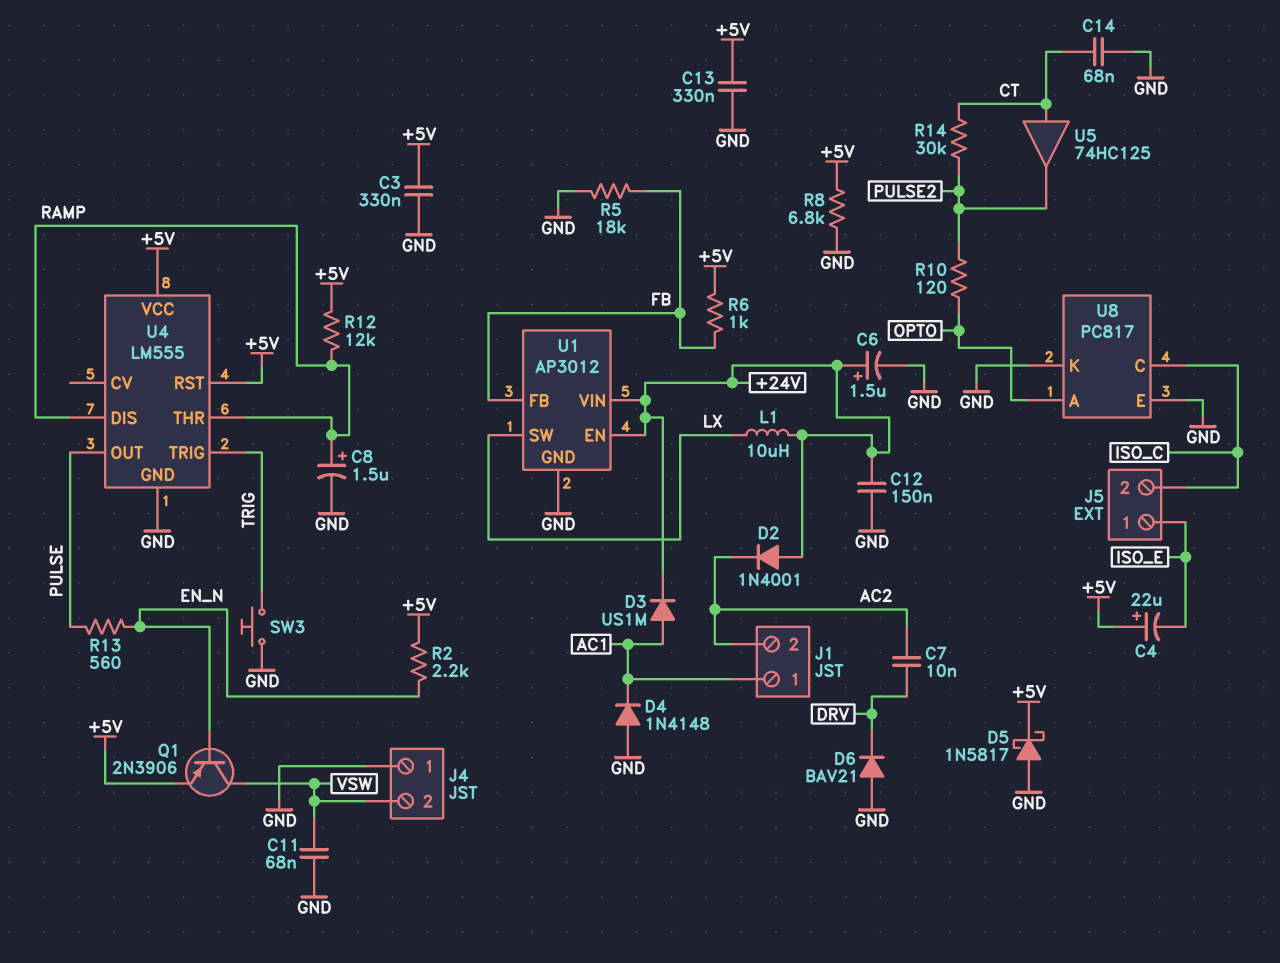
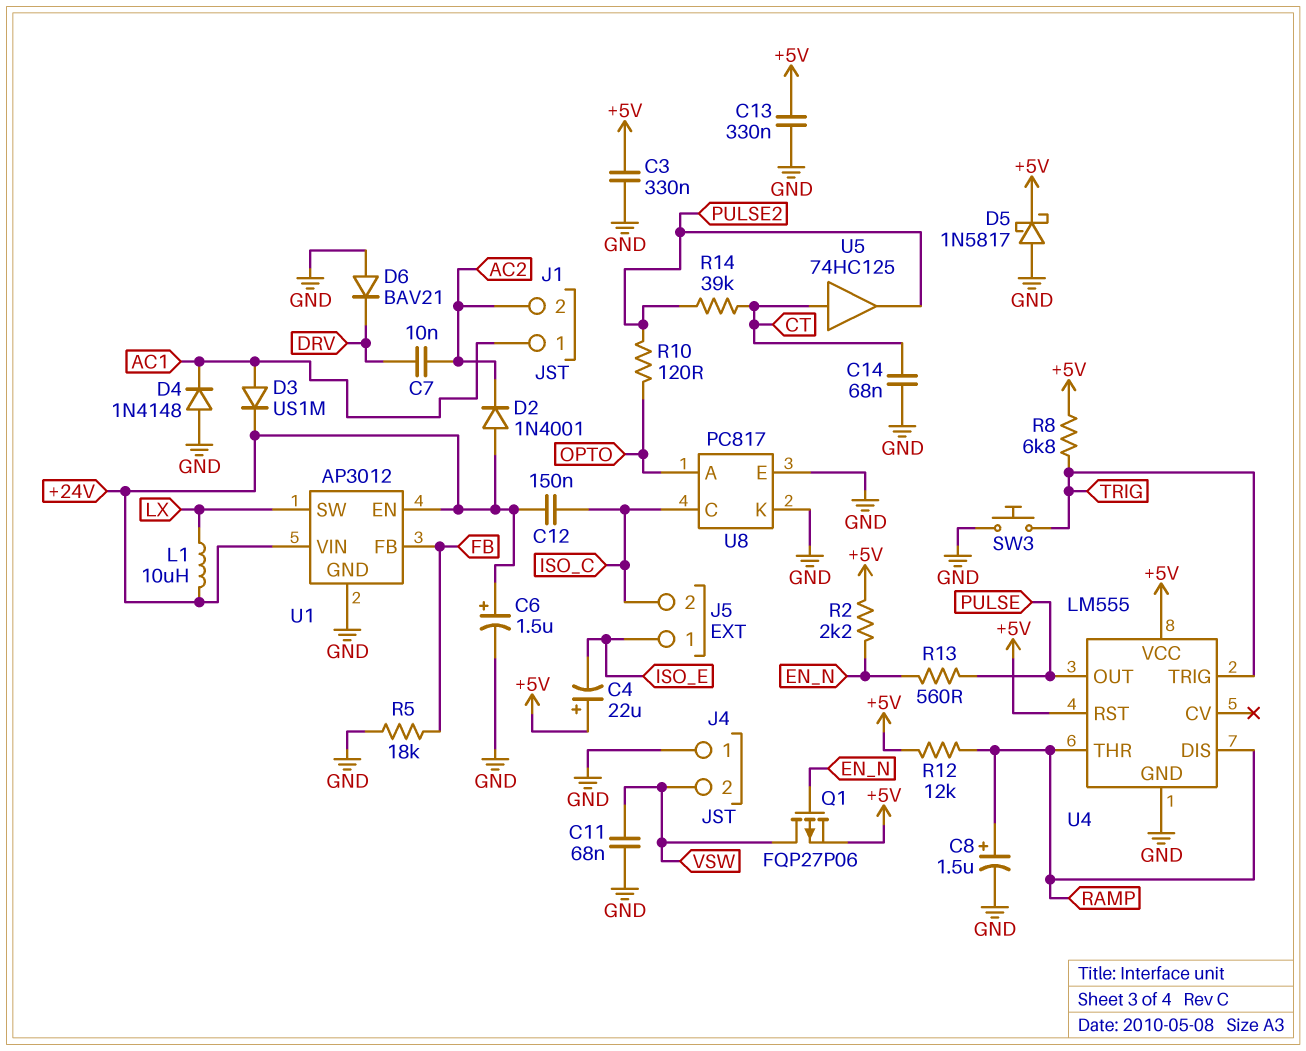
C12: 150nF (+24V, GND) -> 150nF (+24V, ISO_C)
Q1: PNP 2N3906 (B EN_N, C VSW, E +5V) -> PMOS FQP27P06 (G EN_N, D VSW, S +5V)
R6: 1k (+5V, FB) -> none
R8: 6.8k (+5V, GND) -> 6.8k (+5V, TRIG)
R14: 30k (CT, PULSE2) -> 39k (CT, PULSE2)

